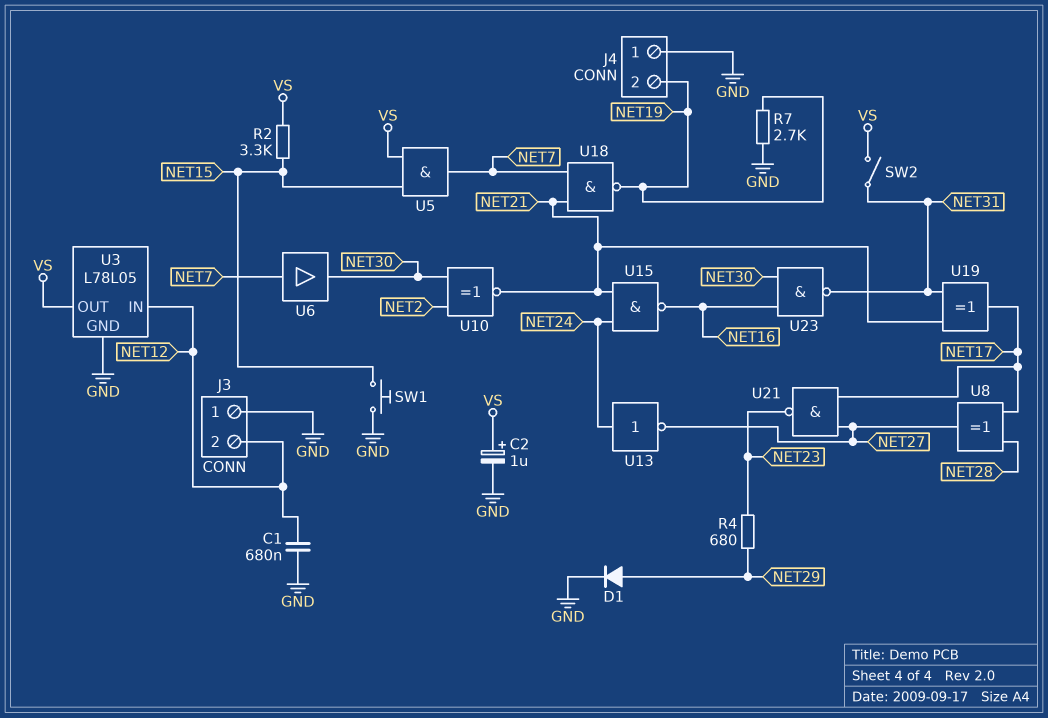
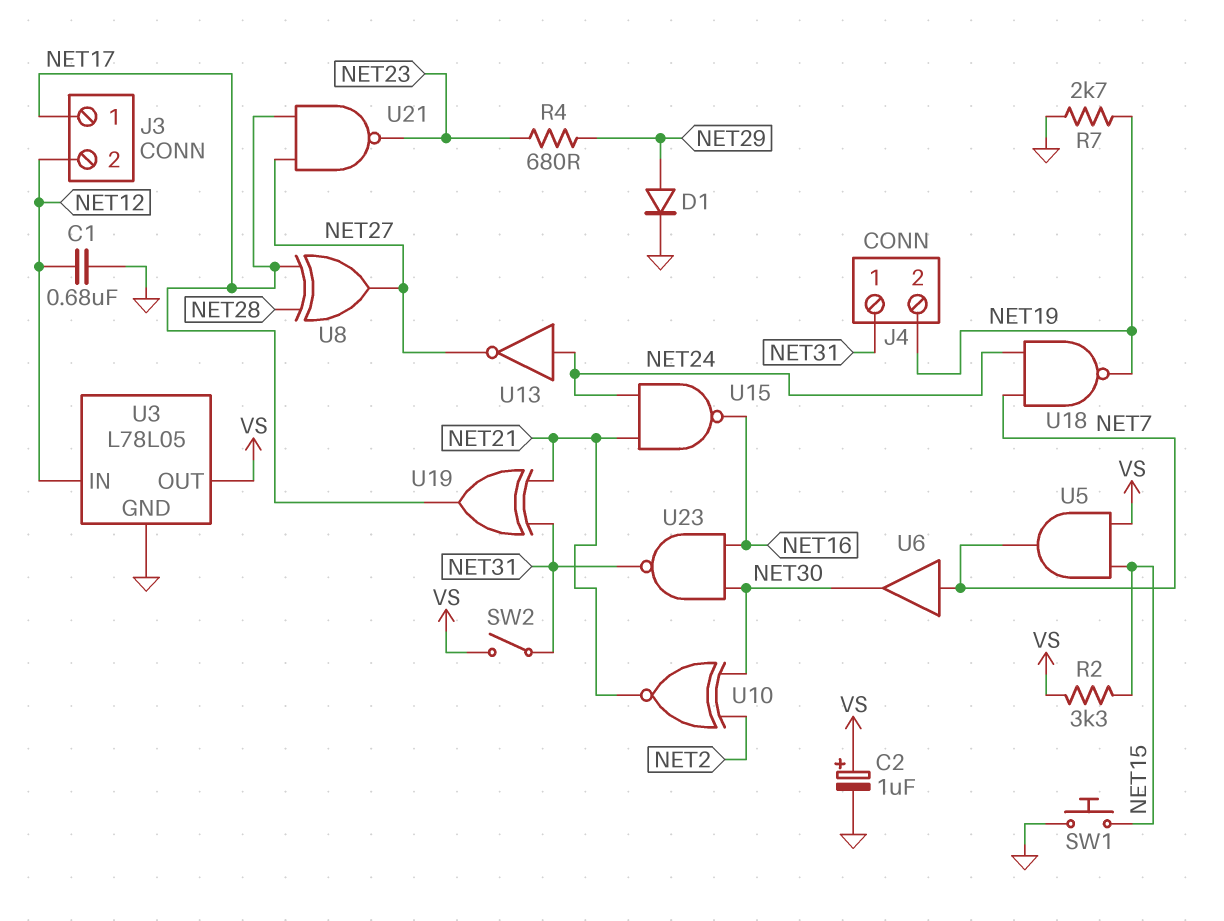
J3 pin 1: GND -> NET17
J4 pin 1: GND -> NET31
U18: NAND (in NET7, in NET21, out NET19) -> NAND (in NET7, in NET24, out NET19)

